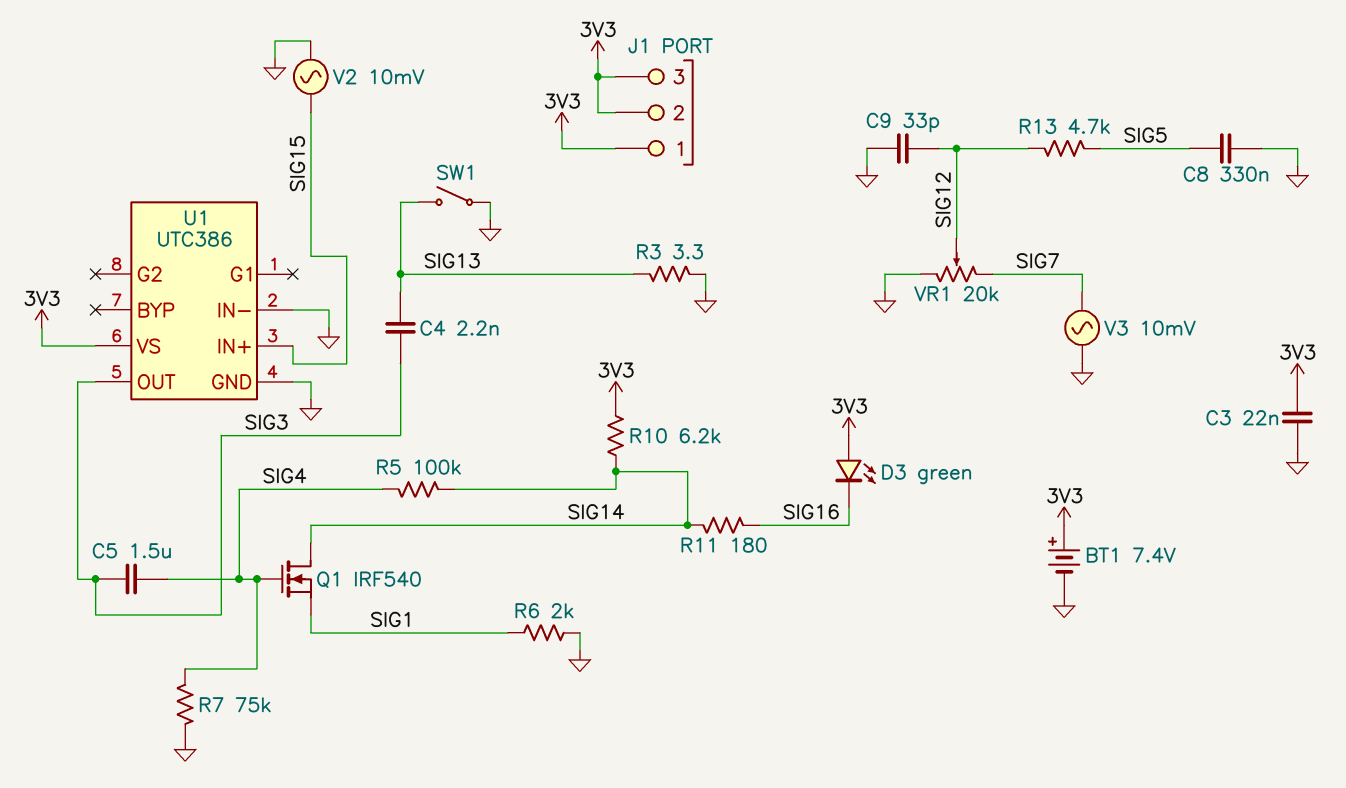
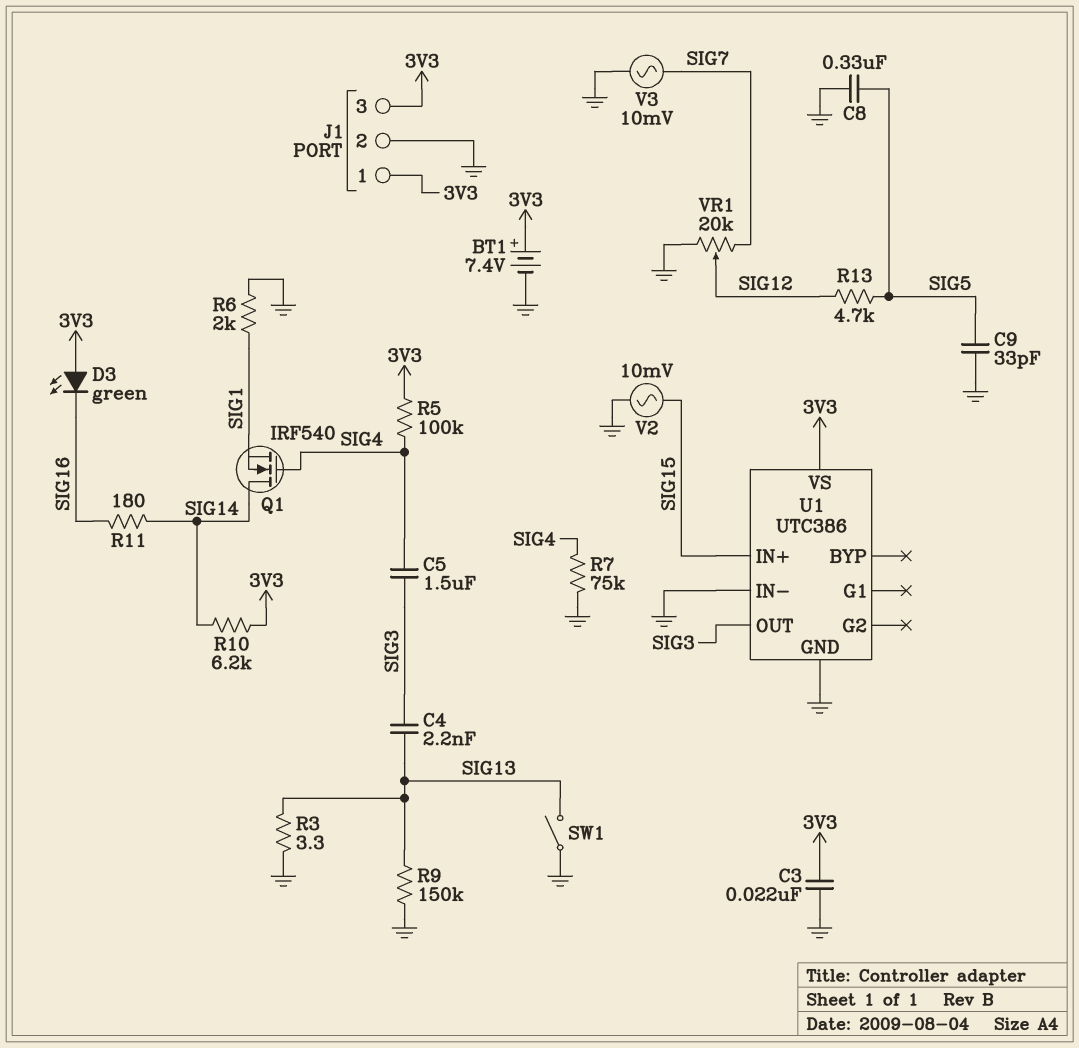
C9: 33pF (GND, SIG12) -> 33pF (GND, SIG5)
J1 pin 2: 3V3 -> GND
R5: 100k (SIG4, SIG14) -> 100k (3V3, SIG4)
R9: none -> 150k (GND, SIG13)

